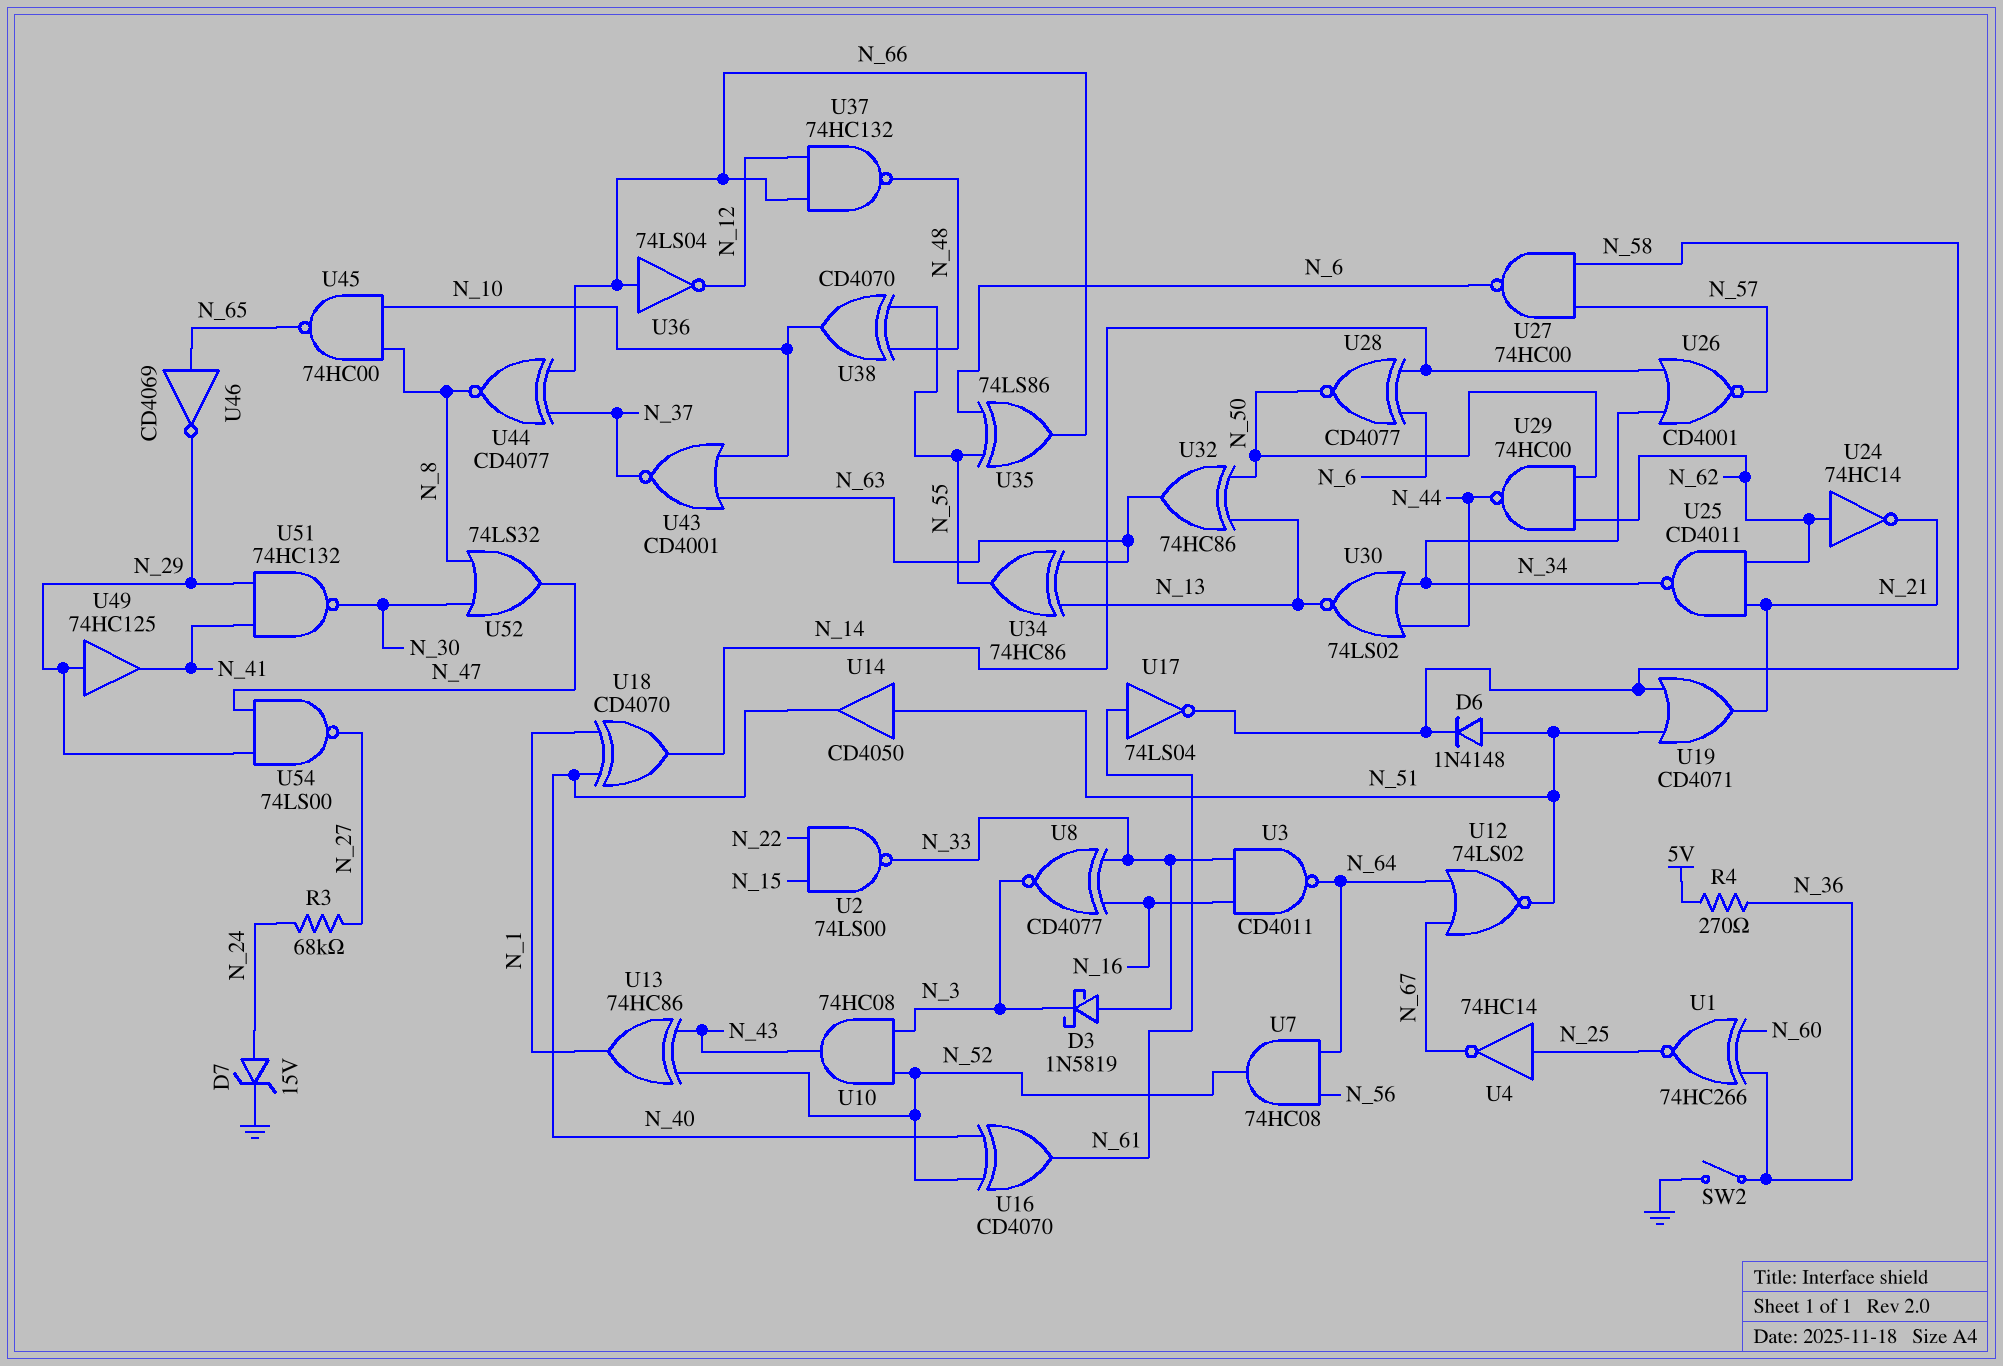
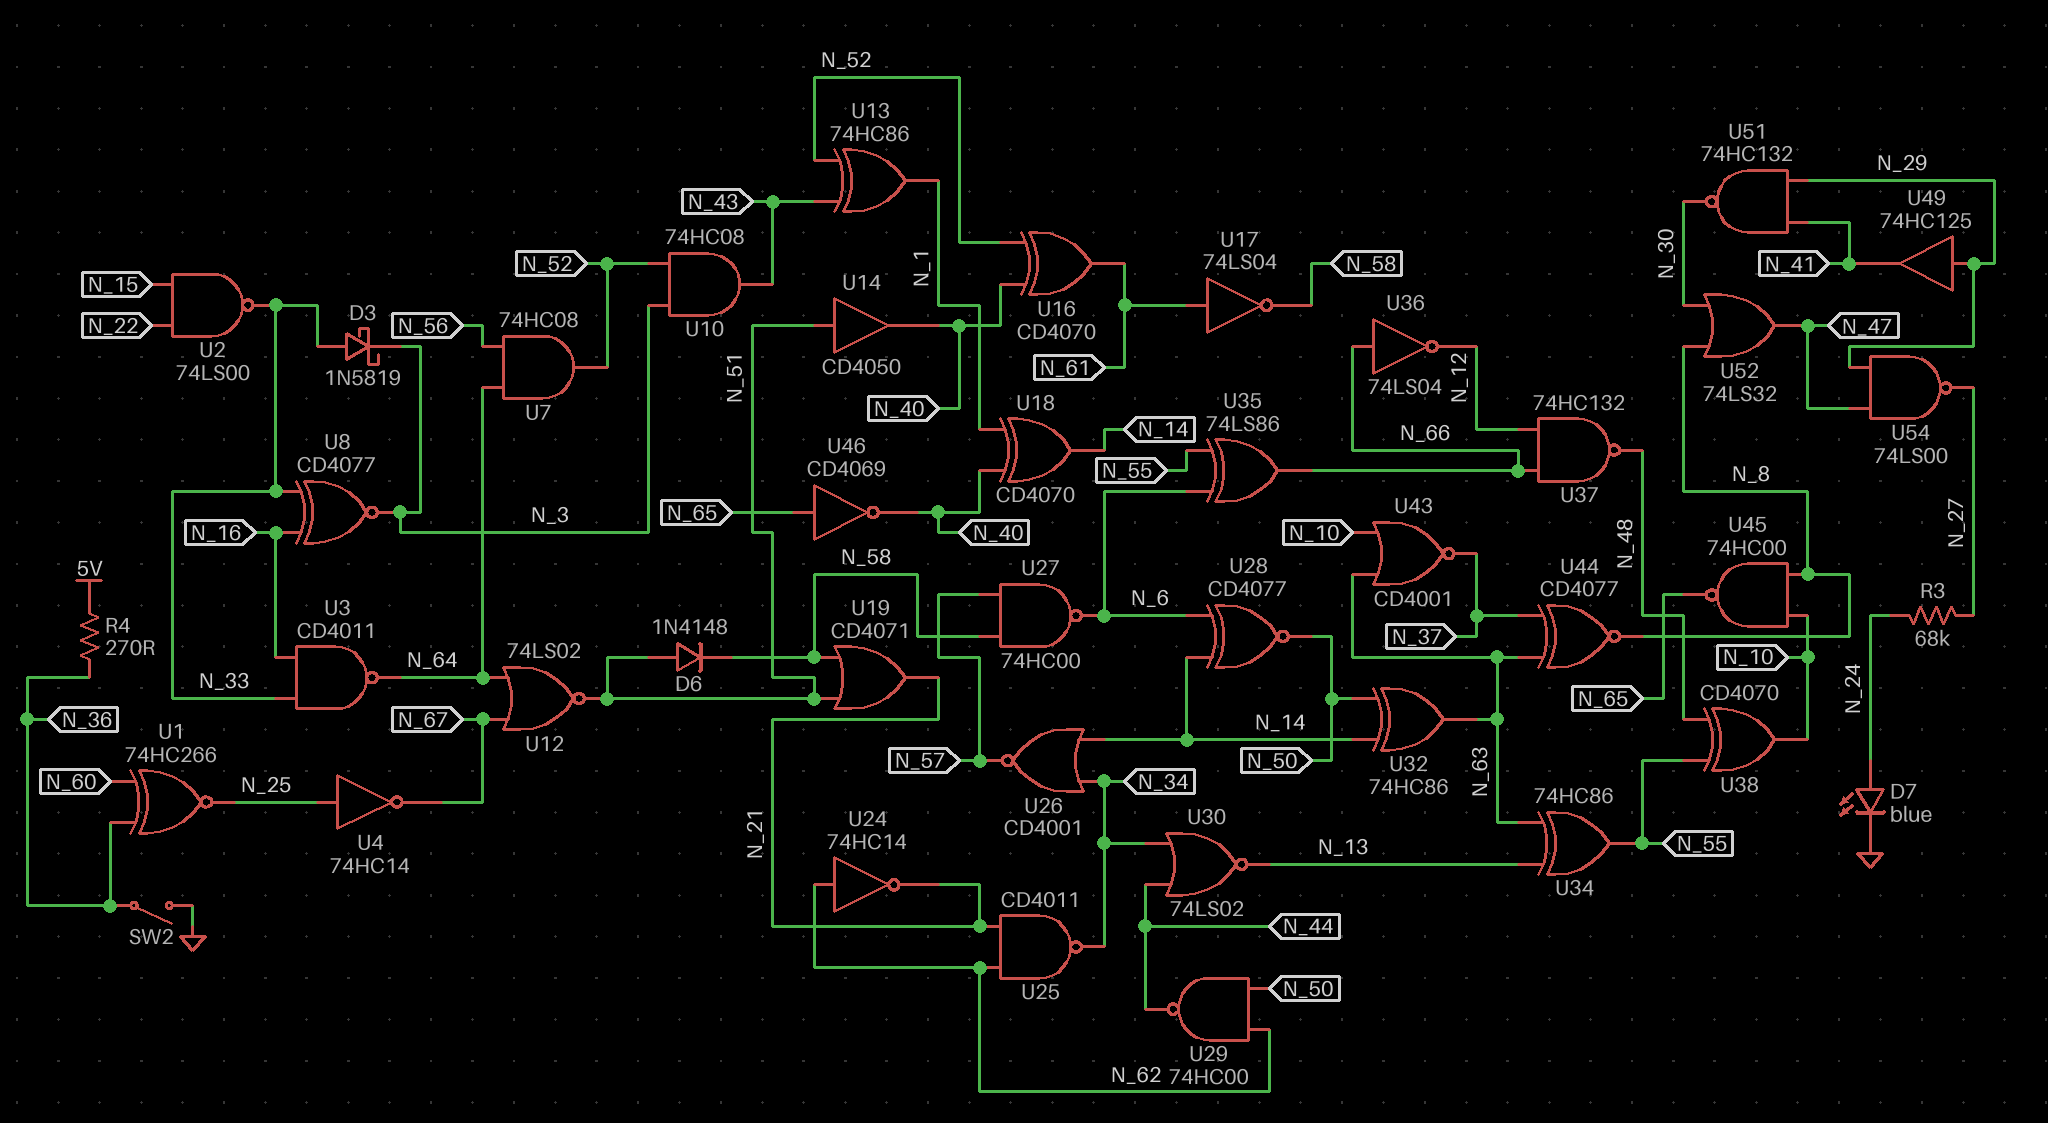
D7: zener 15V (A N_24, K GND) -> LED blue (A N_24, K GND)
U32: XOR 74HC86 (in N_13, in N_50, out N_63) -> XOR 74HC86 (in N_14, in N_50, out N_63)
U44: XNOR CD4077 (in N_37, in N_66, out N_8) -> XNOR CD4077 (in N_37, in N_63, out N_8)
U46: NOT CD4069 (in N_65, out N_29) -> NOT CD4069 (in N_65, out N_40)

